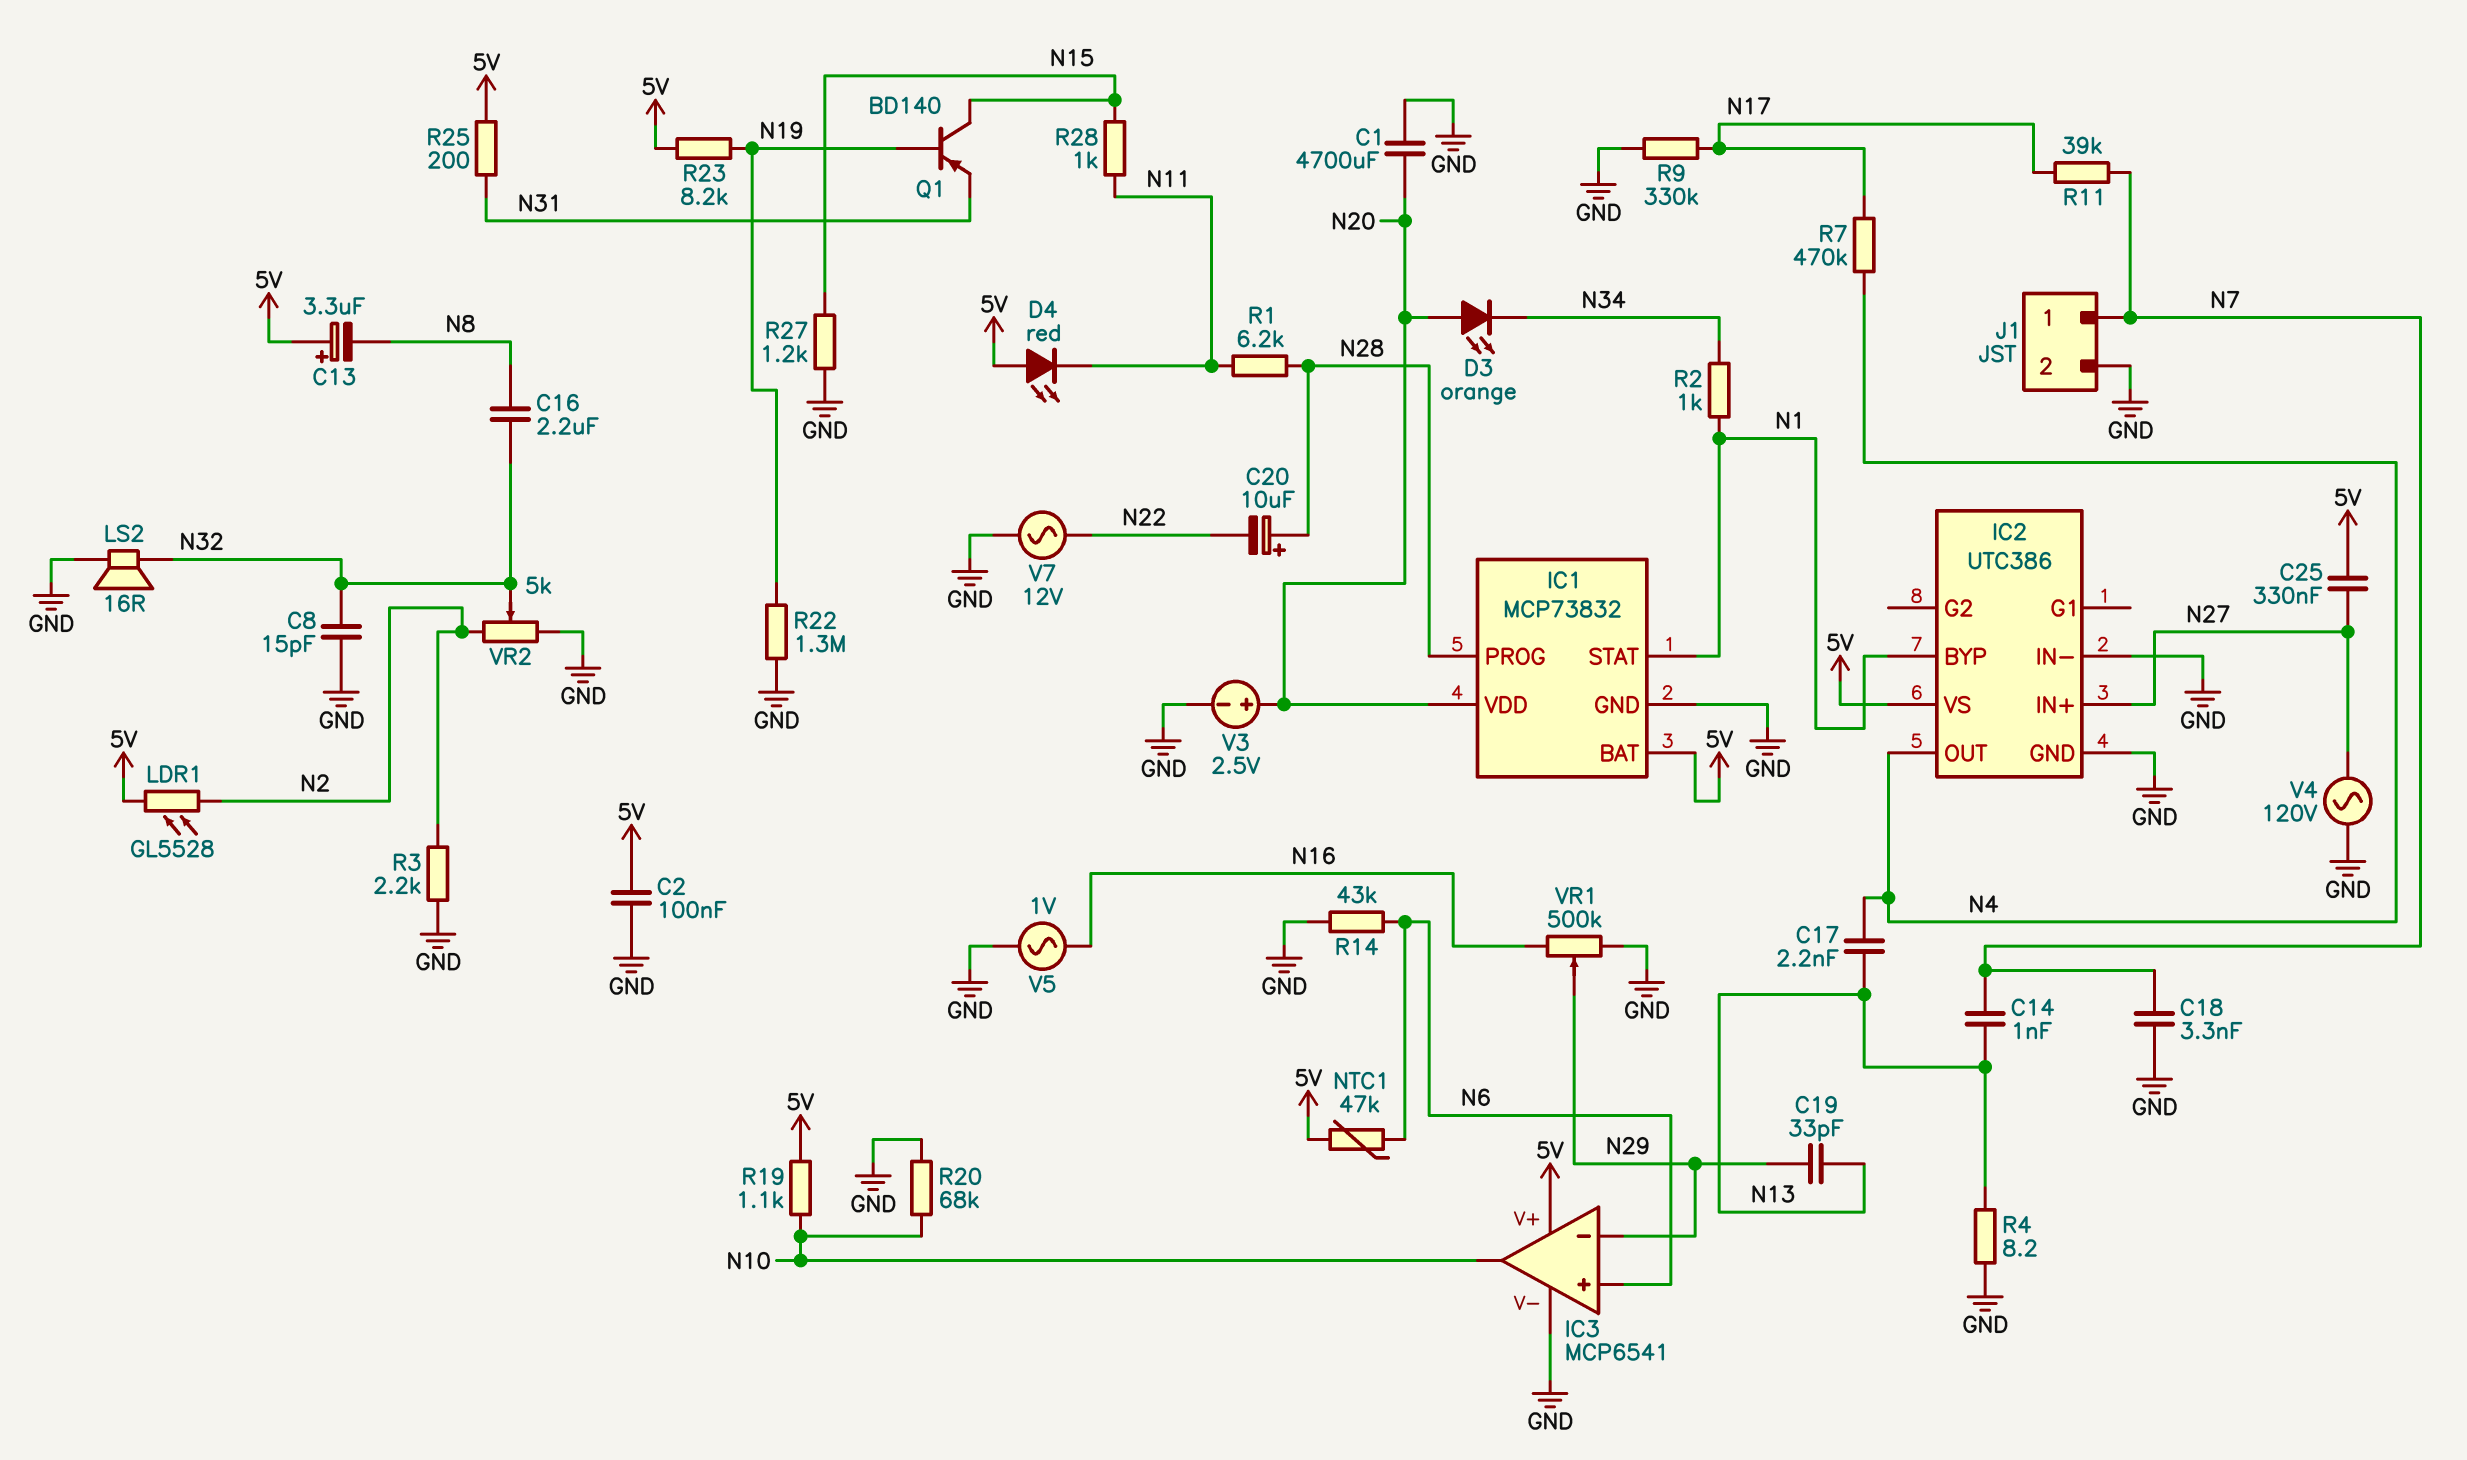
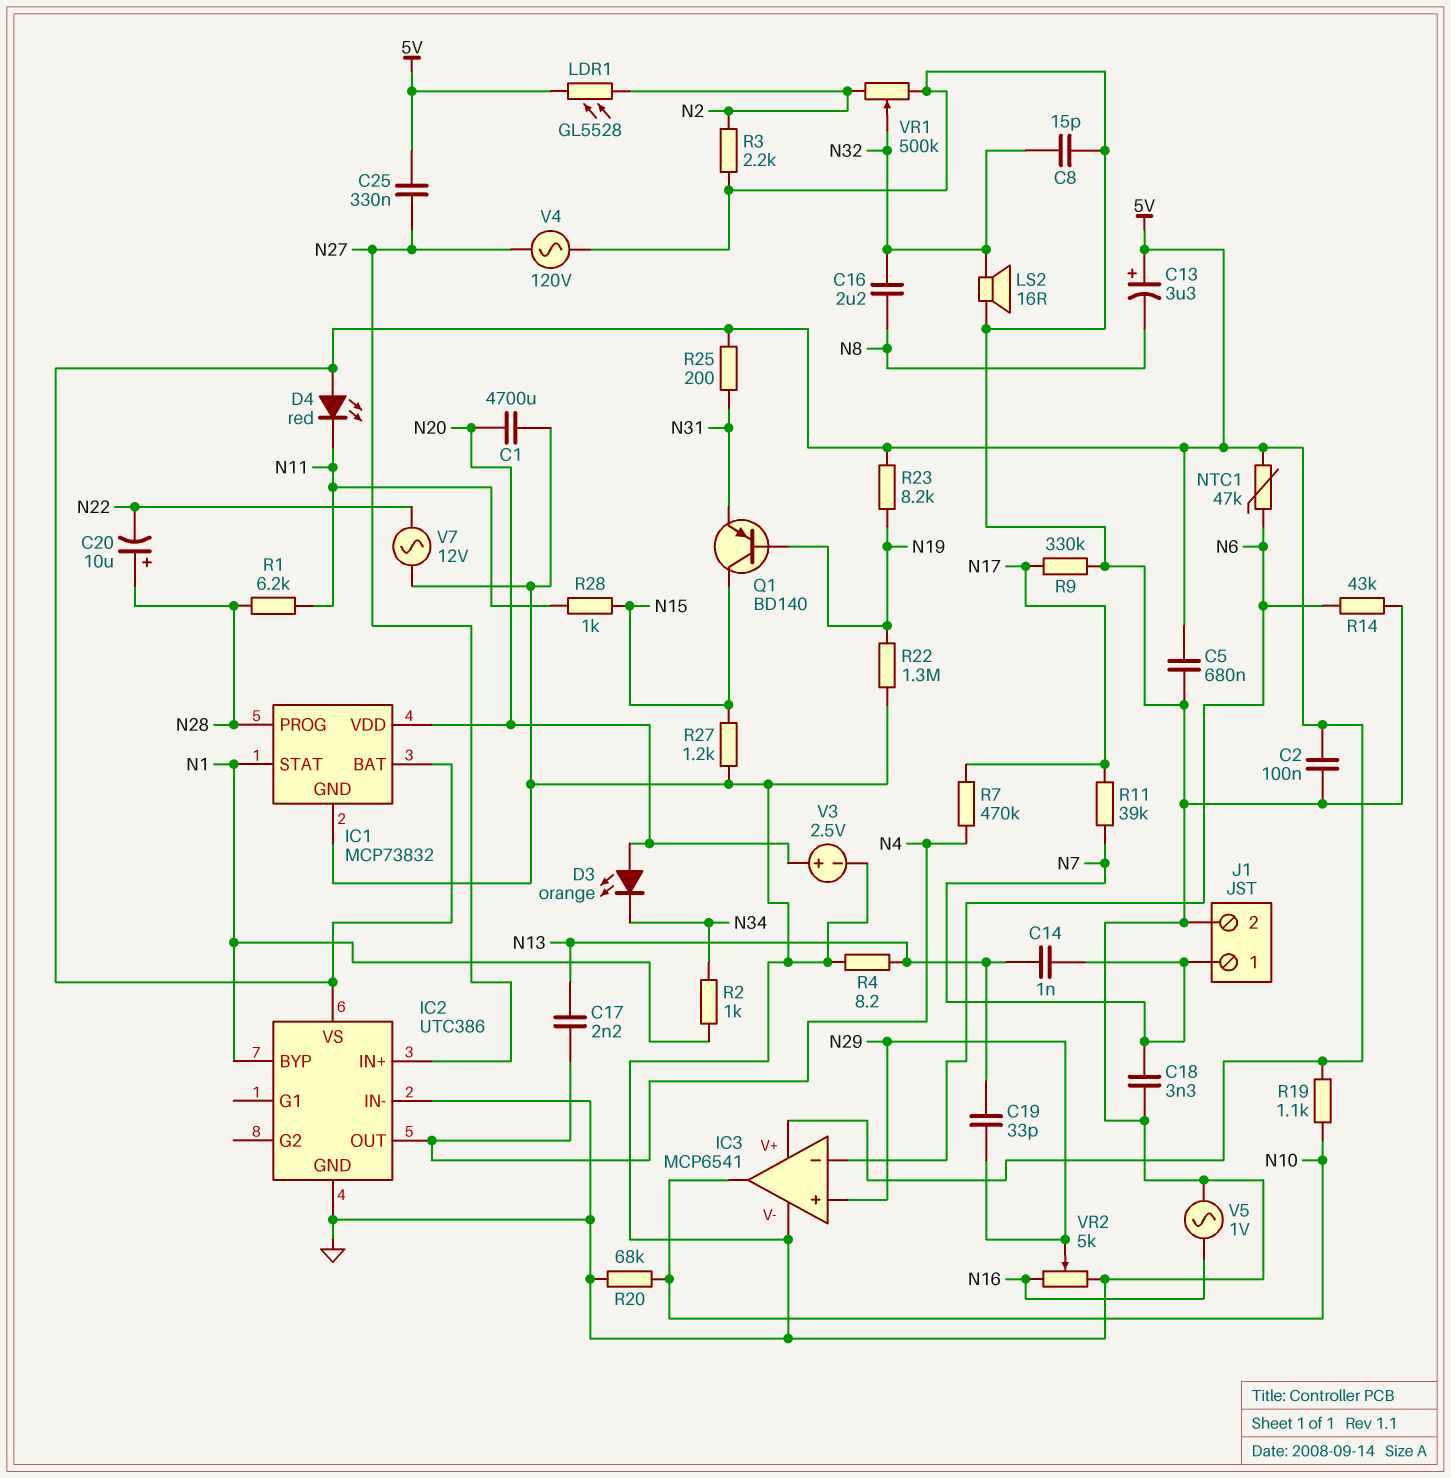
C5: none -> 680nF (5V, GND)
IC3 pin in+: N6 -> N29
IC3 pin in-: N29 -> N6
VR1: 500k (GND, N16, wiper N29) -> 500k (GND, N2, wiper N32)
VR2: 5k (GND, N2, wiper N32) -> 5k (GND, N16, wiper N29)

